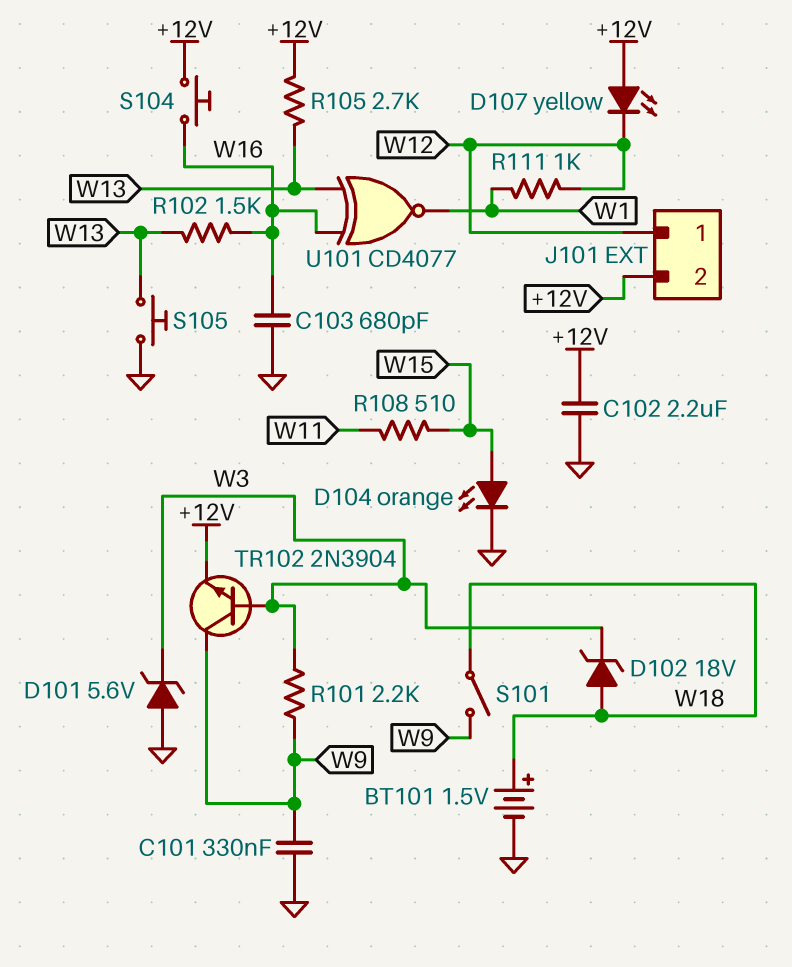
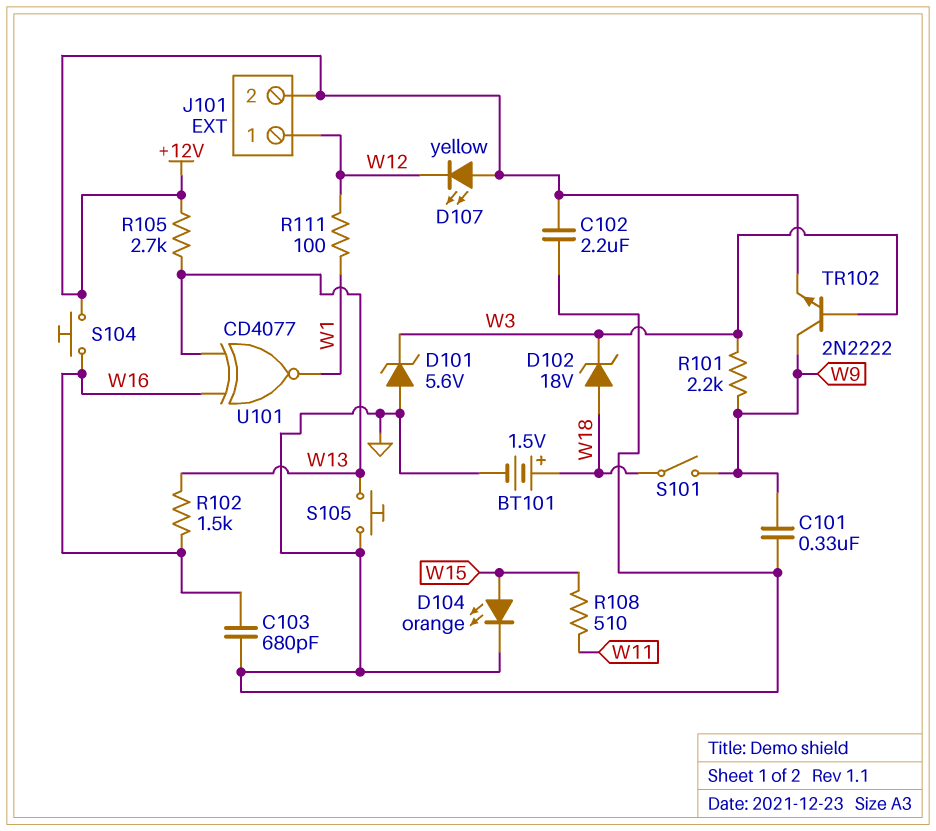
R111: 1k (W1, W12) -> 100 (W1, W12)
TR102: NPN 2N3904 (B W3, C W9, E +12V) -> NPN 2N2222 (B W3, C W9, E +12V)

